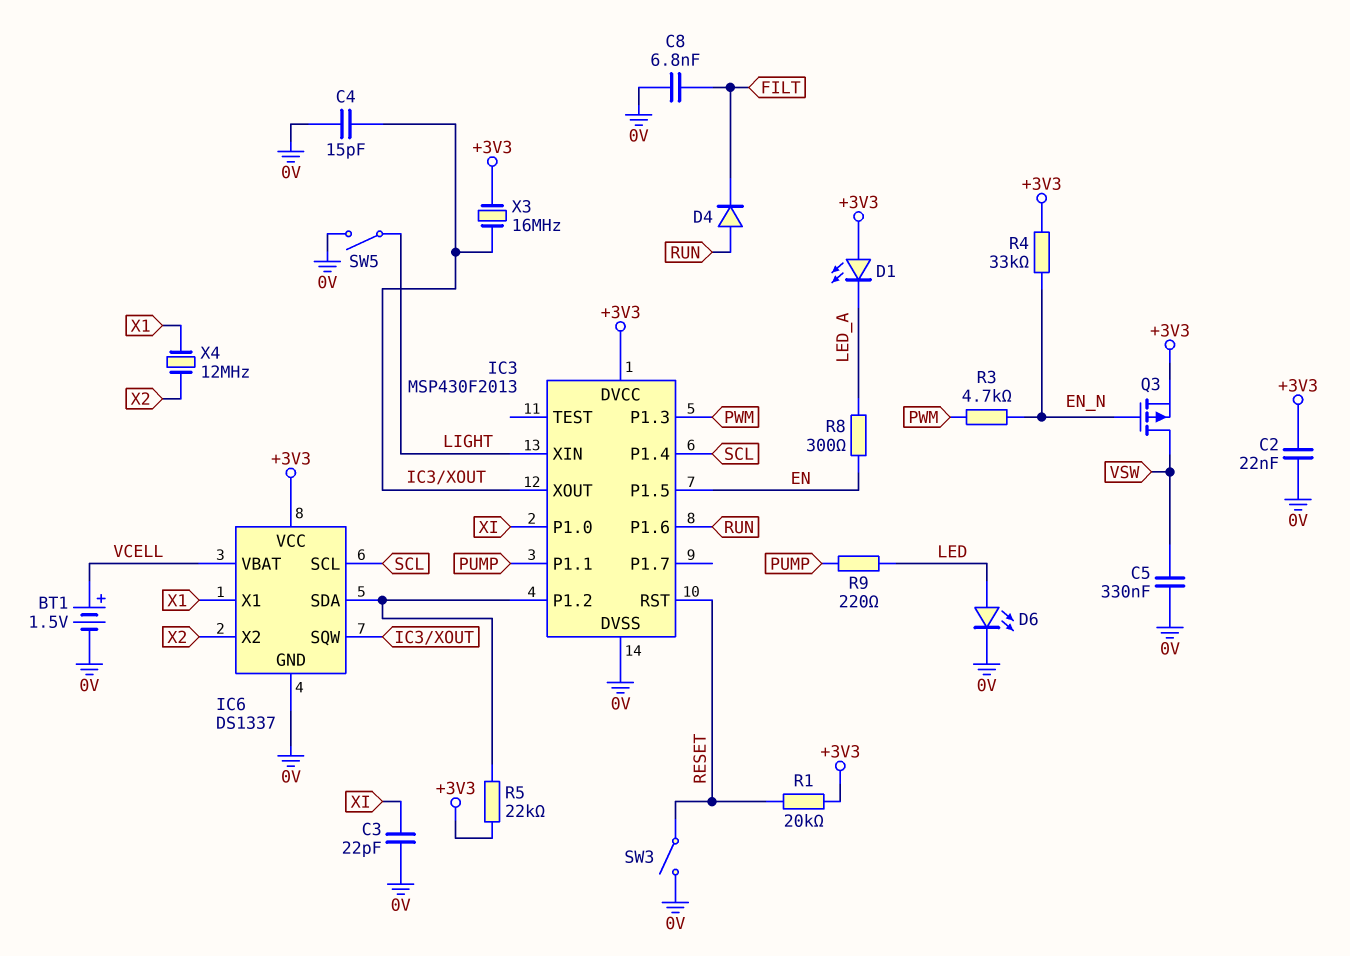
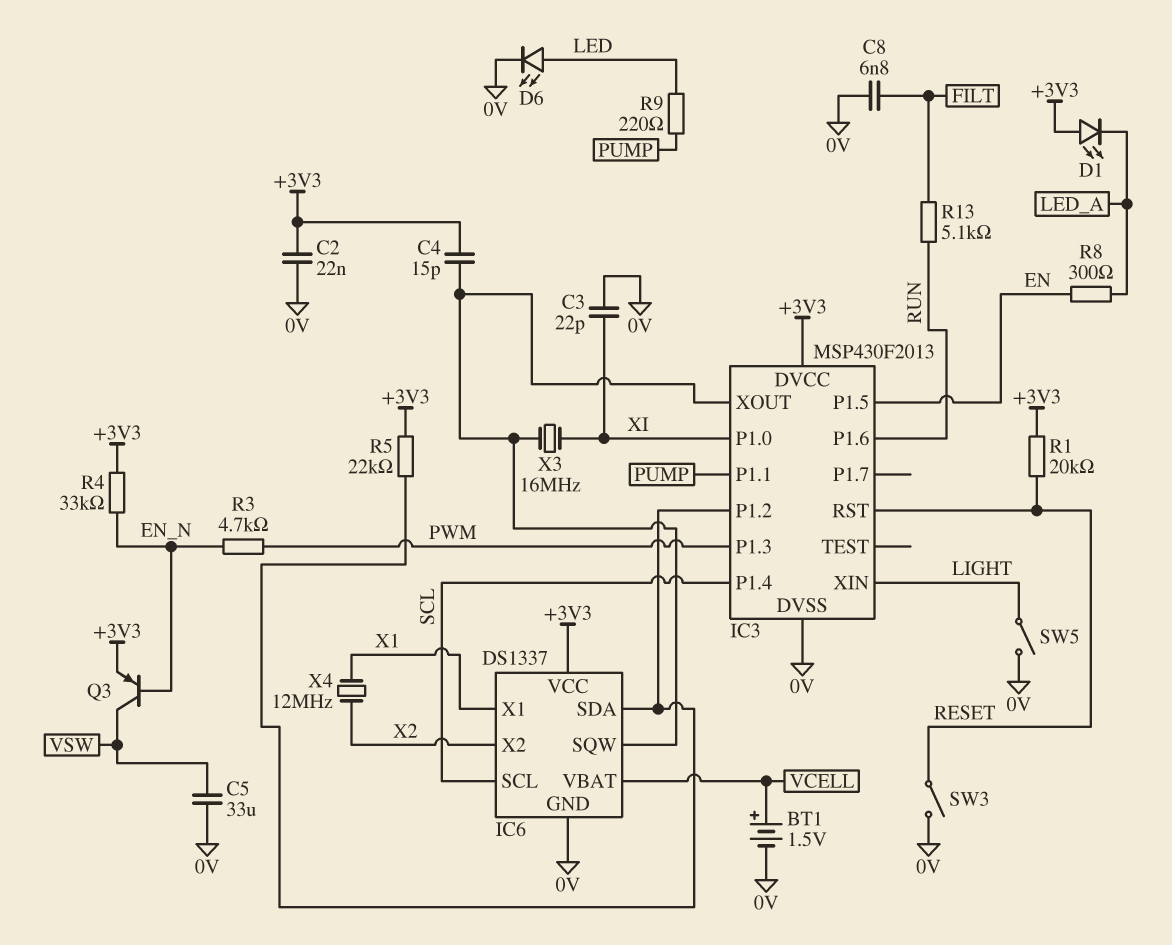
C4: 15pF (0V, IC3/XOUT) -> 15pF (+3V3, IC3/XOUT)
C5: 330nF (0V, VSW) -> 33uF (0V, VSW)
D4: diode (A RUN, K FILT) -> none
Q3: PMOS (G EN_N, D VSW, S +3V3) -> PNP (B EN_N, C VSW, E +3V3)
R13: none -> 5.1k (FILT, RUN)
X3: 16MHz (+3V3, IC3/XOUT) -> 16MHz (IC3/XOUT, XI)

